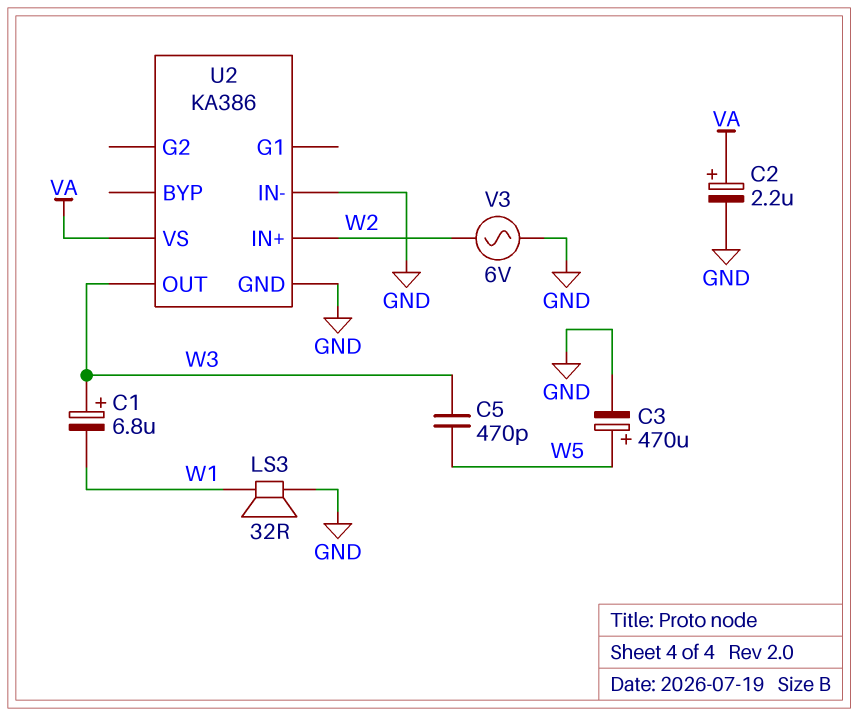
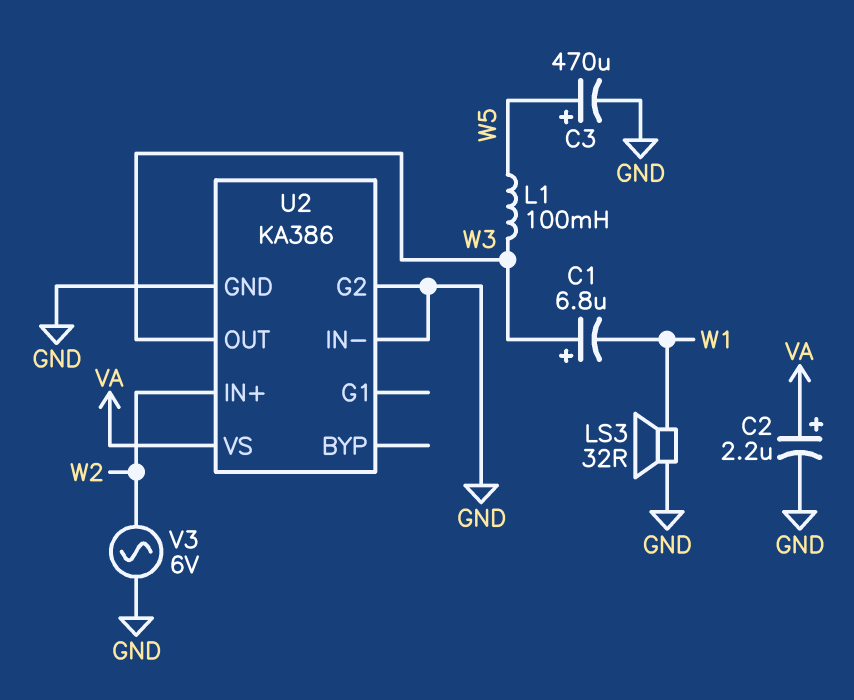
C5: 470pF (W3, W5) -> none
L1: none -> 100mH (W3, W5)
U2 pin G2: none -> GND

